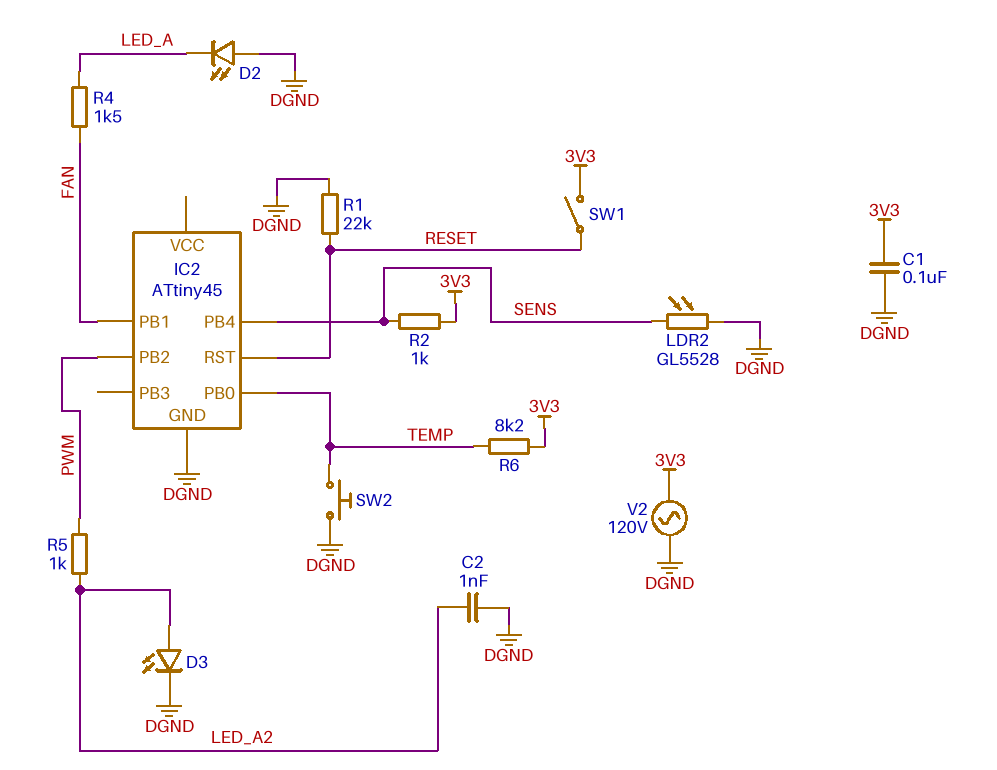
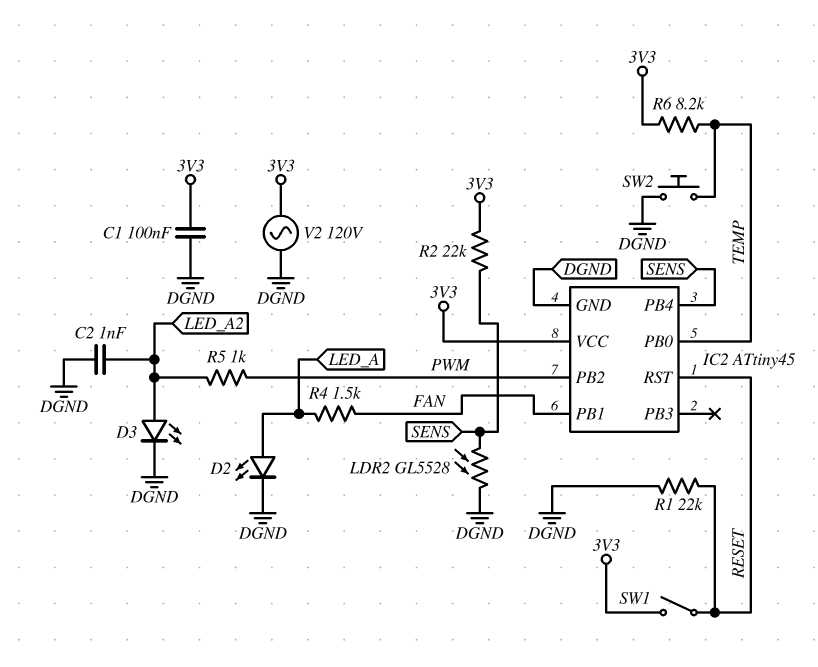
D2: LED (A DGND, K LED_A) -> LED (A LED_A, K DGND)
IC2 pin VCC: none -> 3V3
R2: 1k (3V3, SENS) -> 22k (3V3, SENS)

